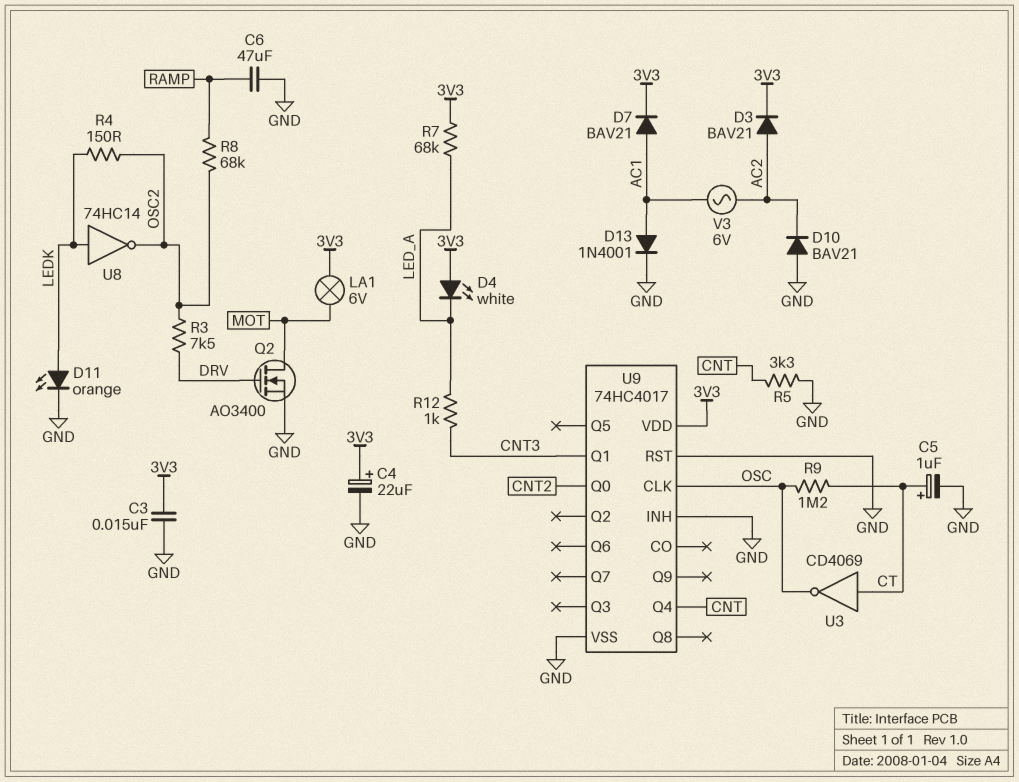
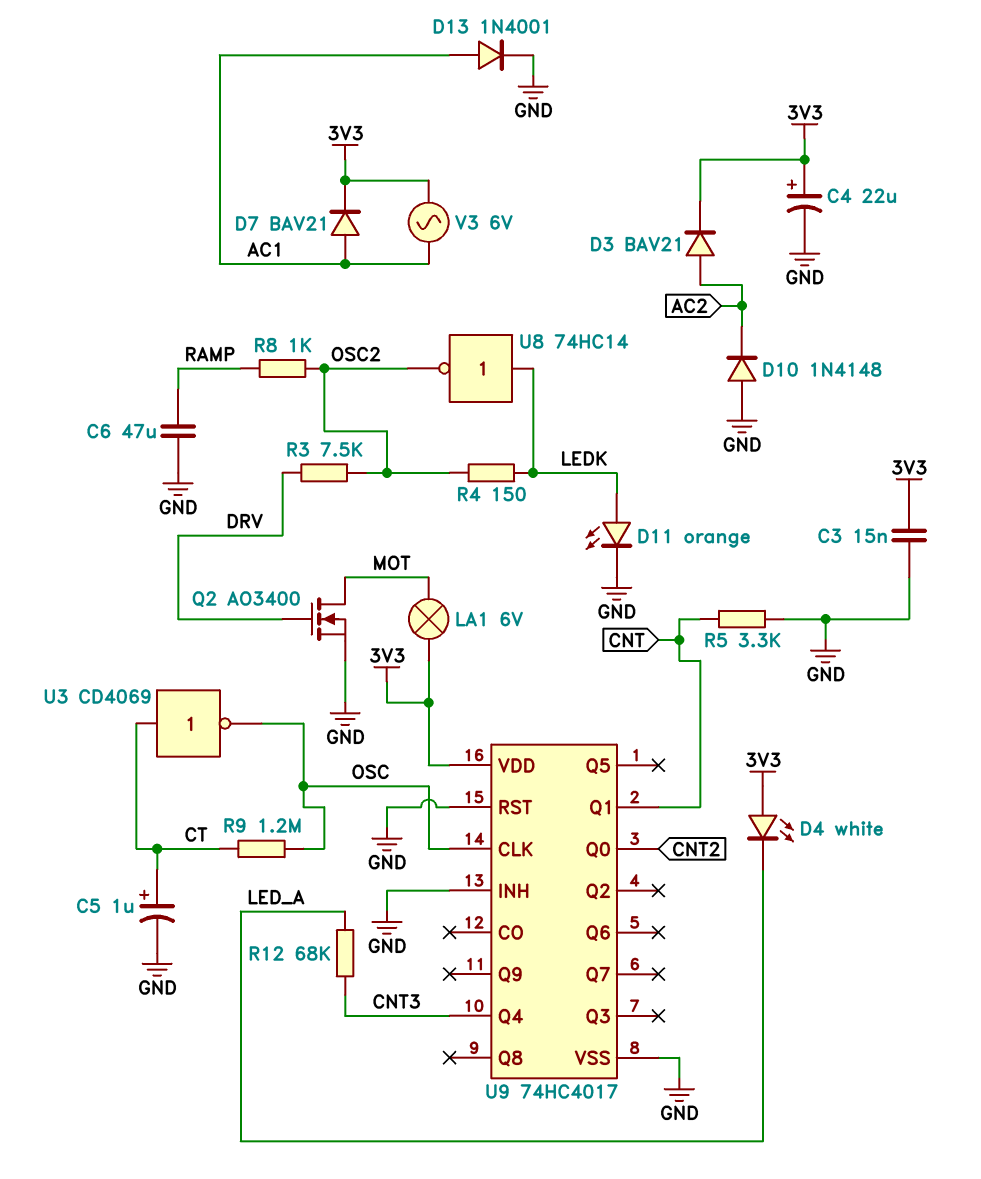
D10: diode BAV21 (A GND, K AC2) -> diode 1N4148 (A GND, K AC2)
R7: 68k (3V3, LED_A) -> none
R8: 68k (OSC2, RAMP) -> 1k (OSC2, RAMP)
R12: 1k (CNT3, LED_A) -> 68k (CNT3, LED_A)
U9 pin Q1: CNT3 -> CNT
U9 pin Q4: CNT -> CNT3
V3: AC 6V (AC1, AC2) -> AC 6V (3V3, AC1)

